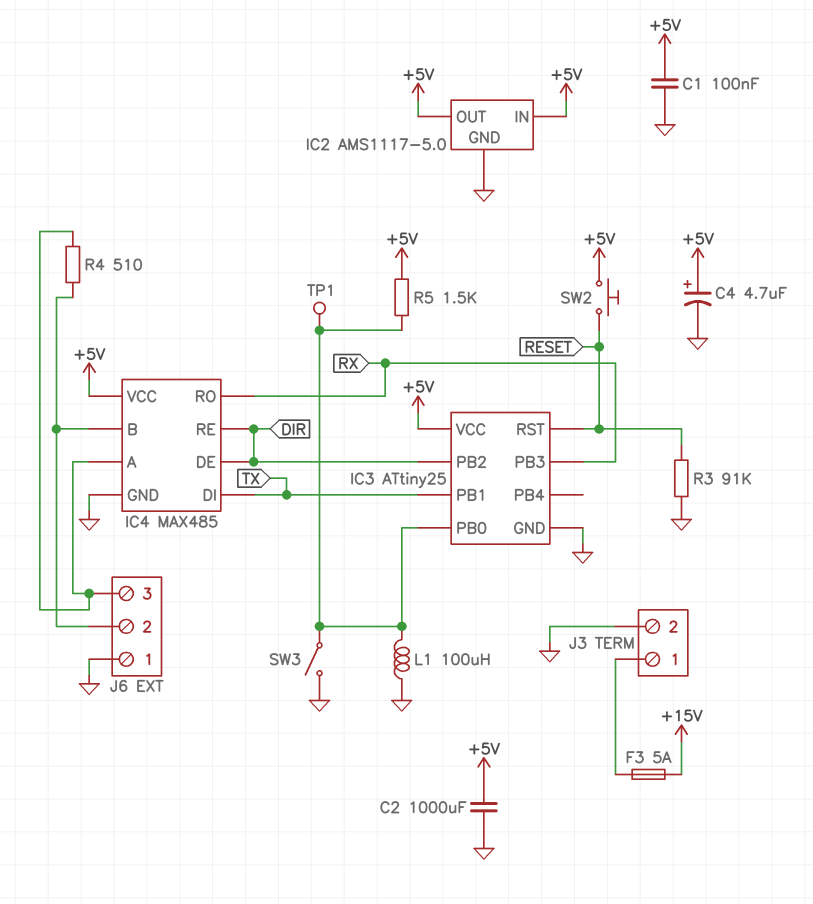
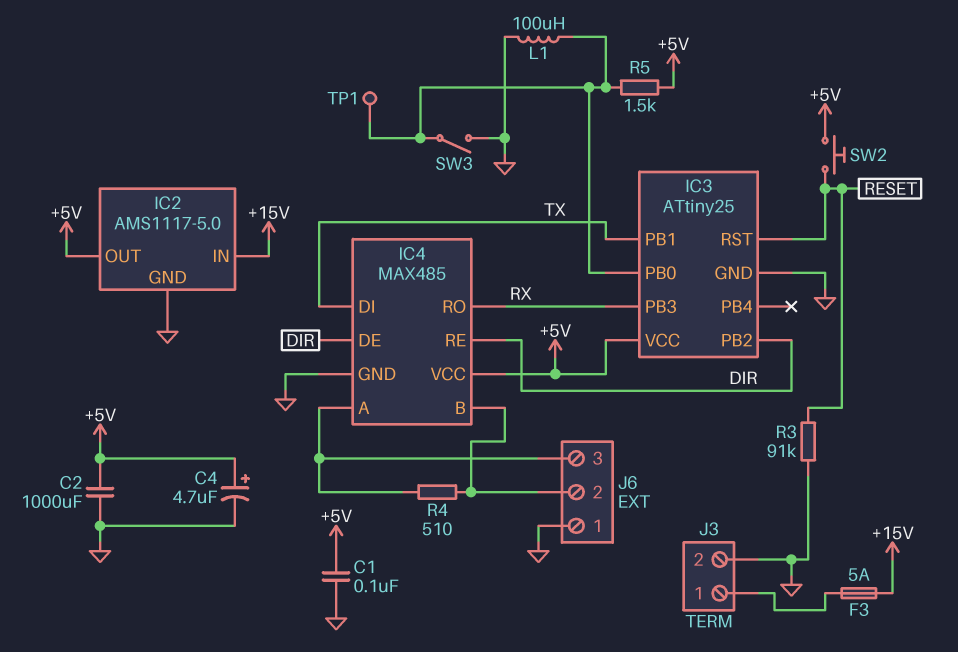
IC2 pin IN: +5V -> +15V

